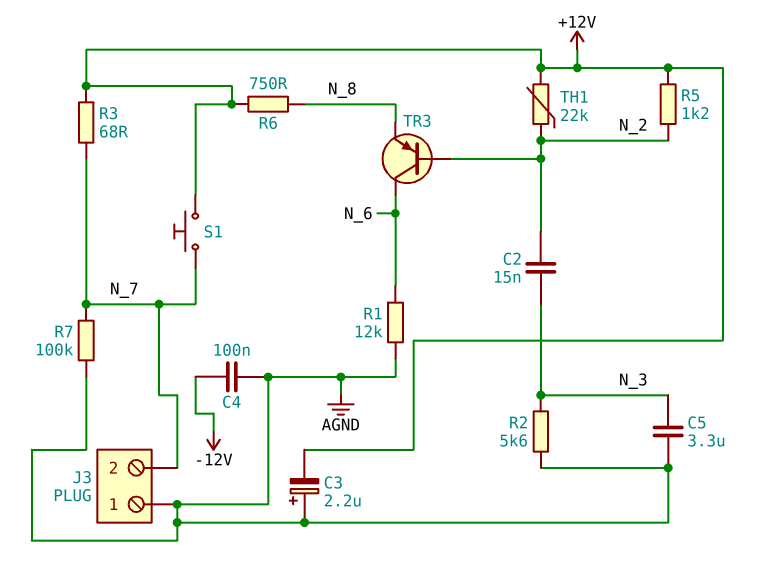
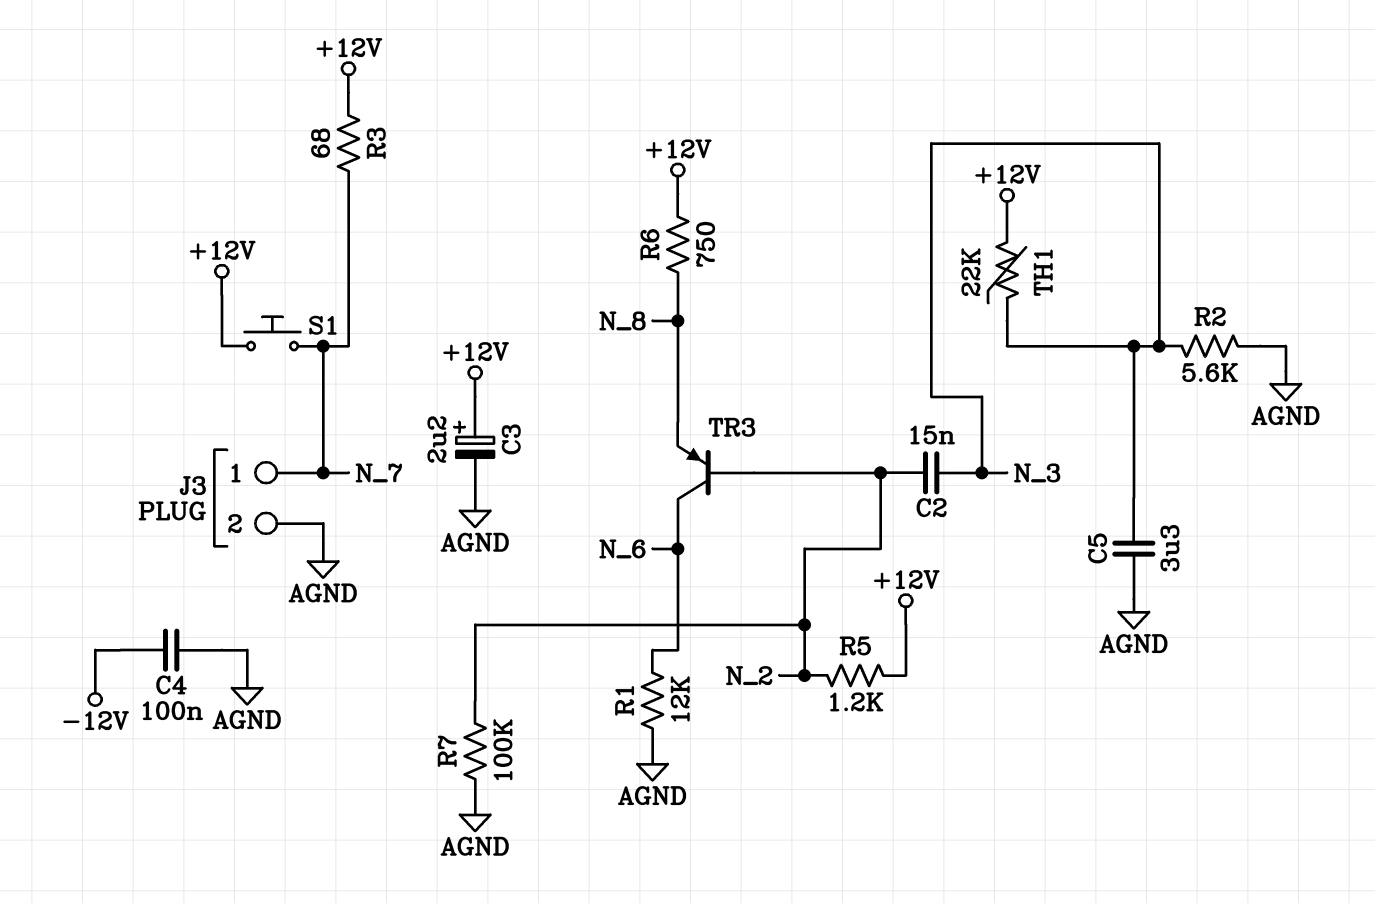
C3: 2.2uF (plus AGND, minus +12V) -> 2.2uF (plus +12V, minus AGND)
J3 pin 1: AGND -> N_7
J3 pin 2: N_7 -> AGND
R7: 100k (AGND, N_7) -> 100k (AGND, N_2)
TH1: 22k (+12V, N_2) -> 22k (+12V, N_3)

